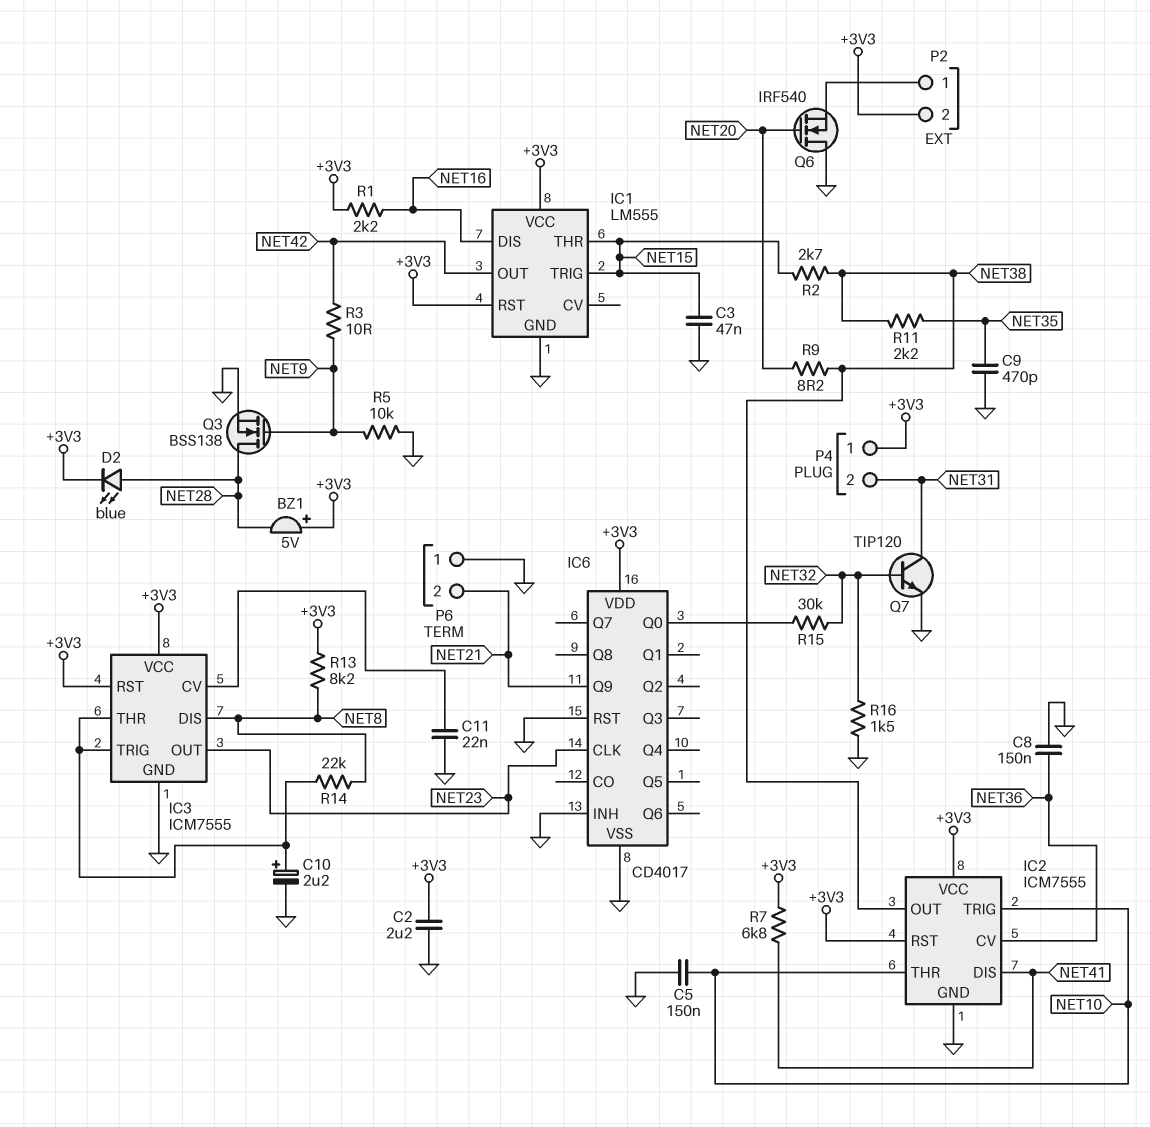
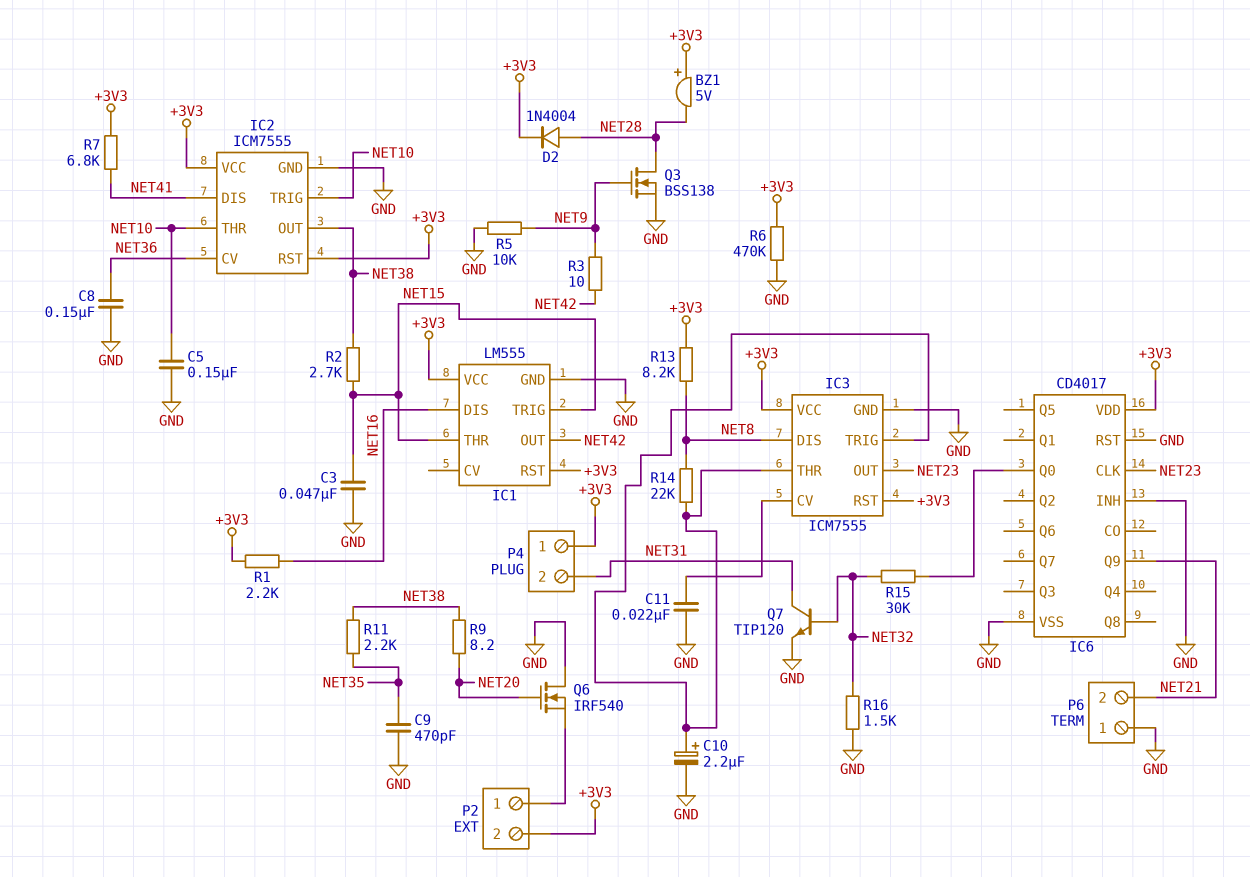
C2: 2.2uF (+3V3, GND) -> none
D2: LED blue (A NET28, K +3V3) -> diode 1N4004 (A NET28, K +3V3)
R6: none -> 470k (+3V3, GND)

